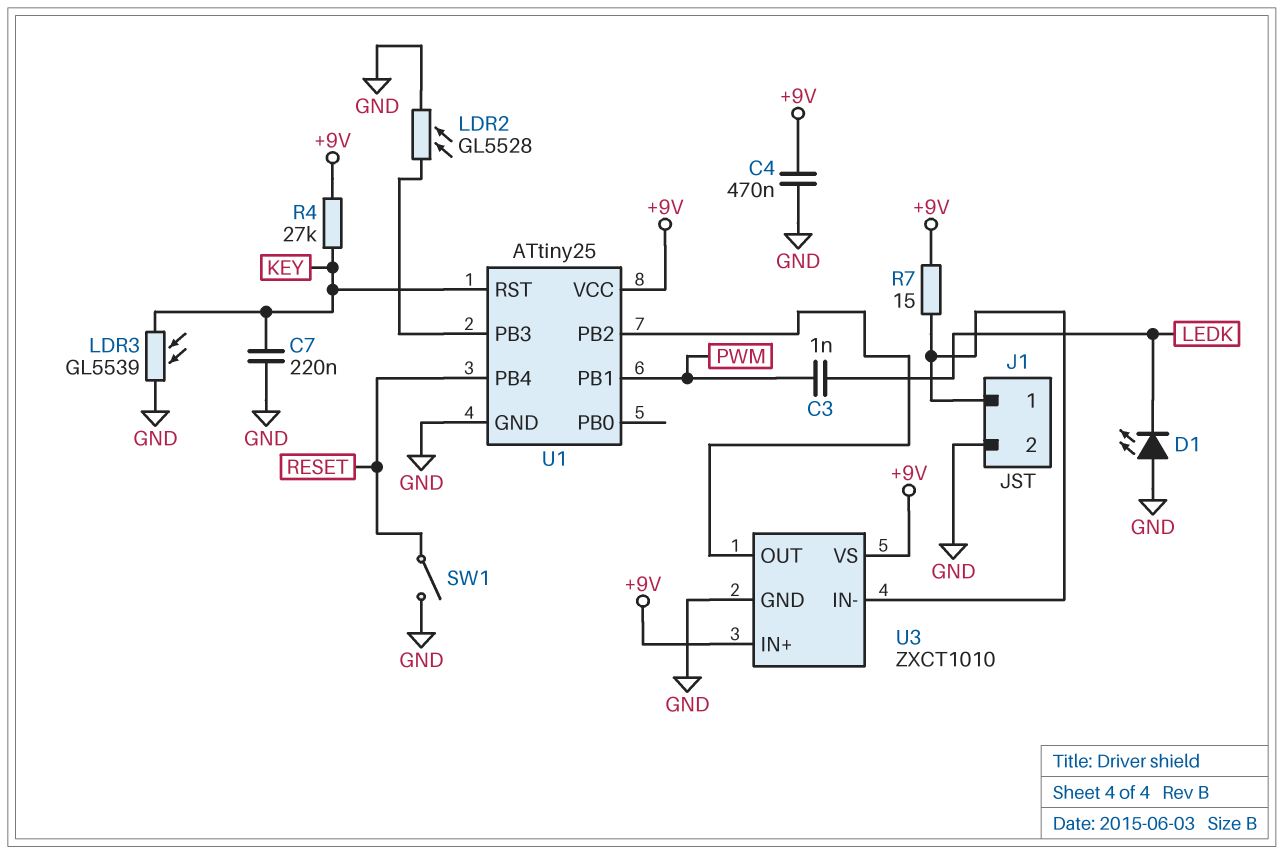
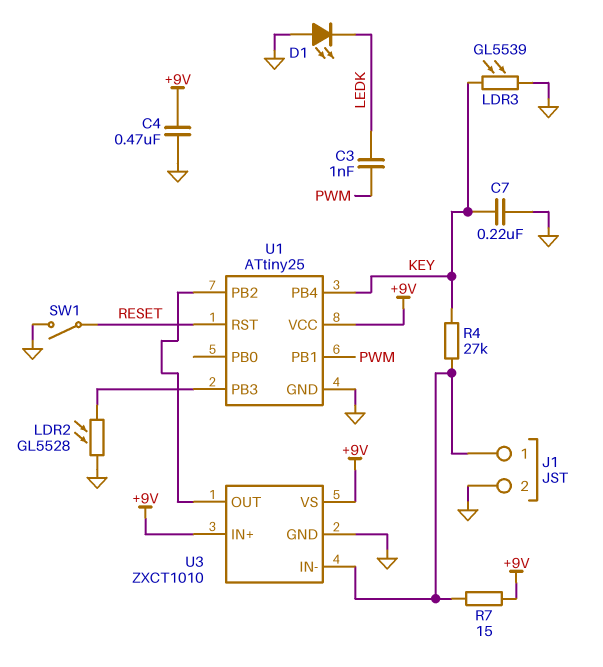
R4: 27k (+9V, KEY) -> 27k (J1/1, KEY)
U1 pin PB4: RESET -> KEY
U1 pin RST: KEY -> RESET

